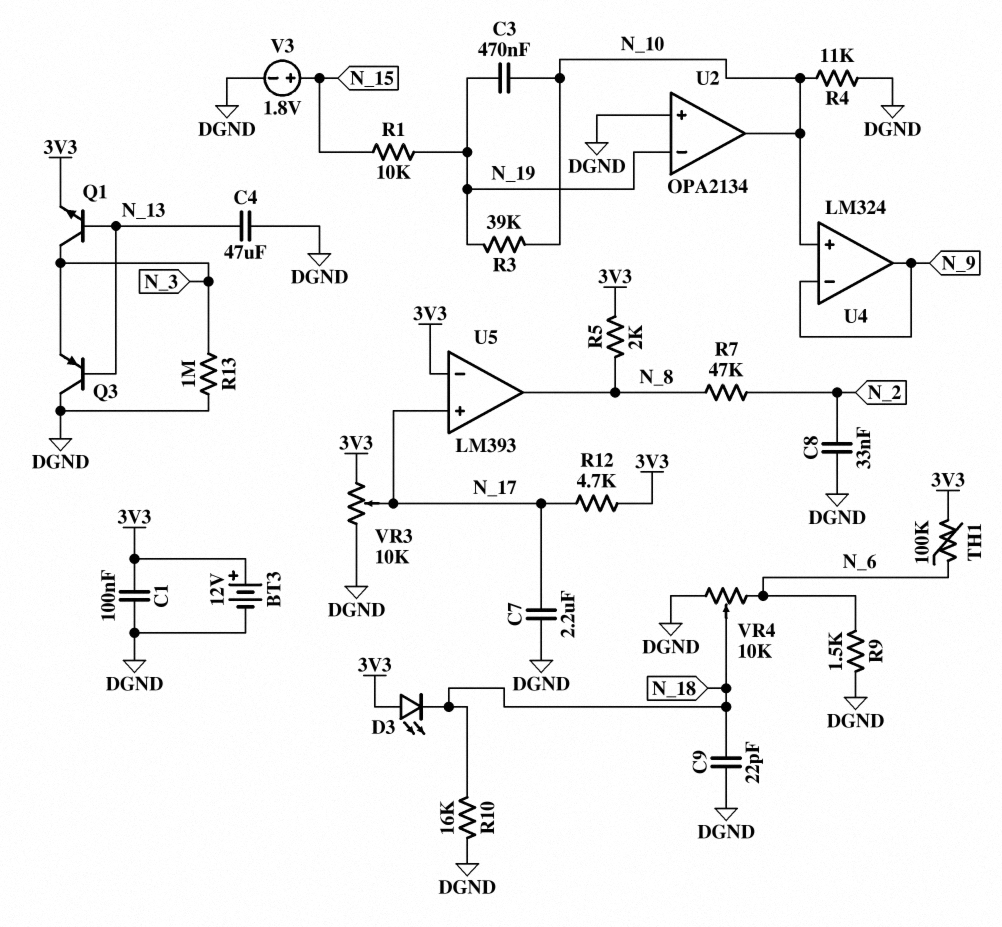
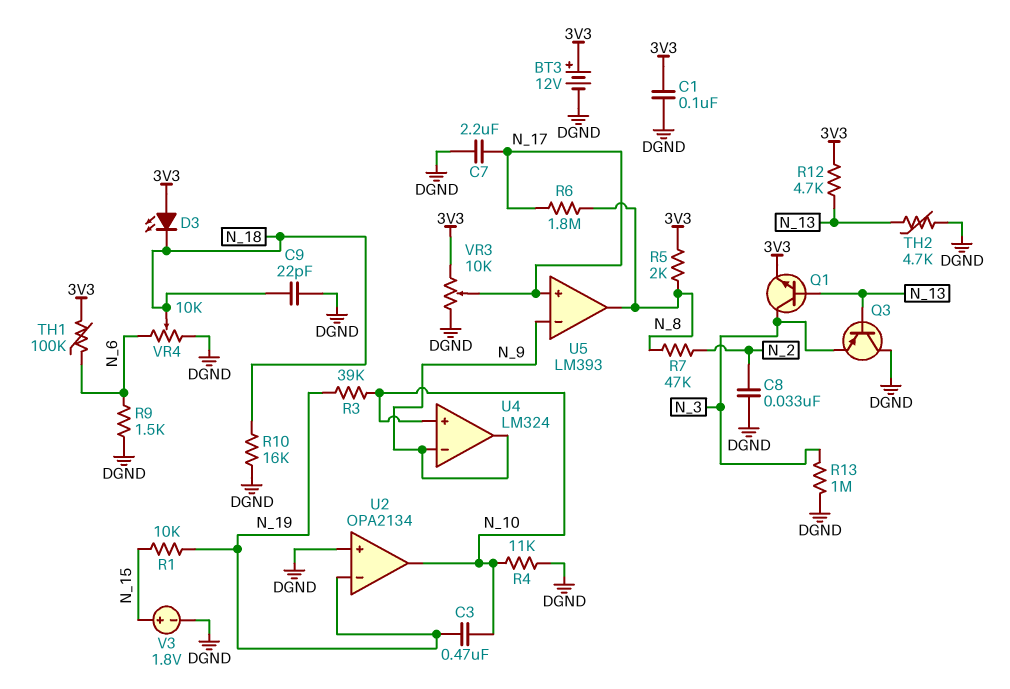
C4: 47uF (DGND, N_13) -> none
R6: none -> 1.8M (N_8, N_17)
R12: 4.7k (3V3, N_17) -> 4.7k (3V3, N_13)
TH2: none -> 4.7k (DGND, N_13)
U5 pin in-: 3V3 -> N_9

